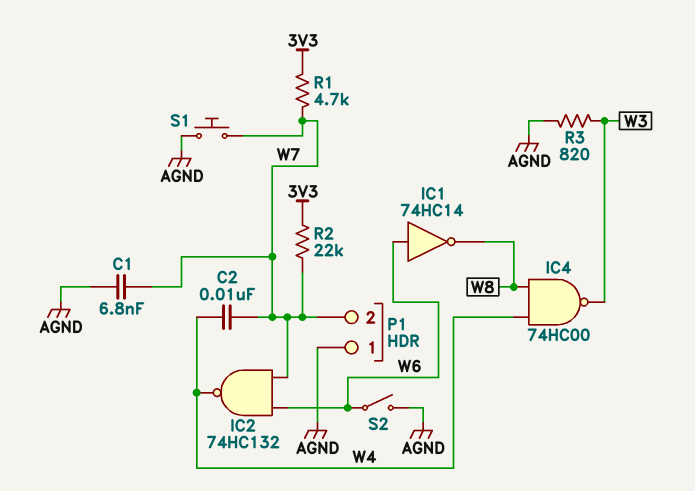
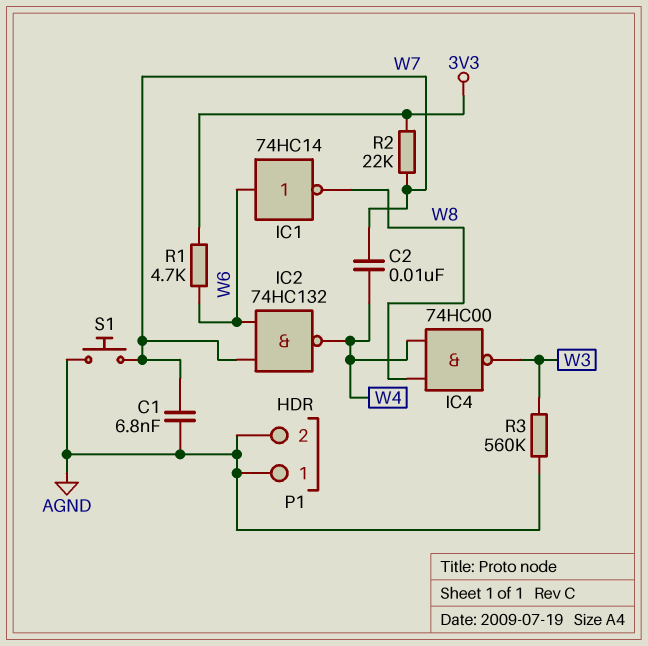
P1 pin 2: W7 -> AGND
R1: 4.7k (3V3, W7) -> 4.7k (3V3, W6)
R3: 820 (AGND, W3) -> 560k (AGND, W3)
S2: switch (AGND, W6) -> none

